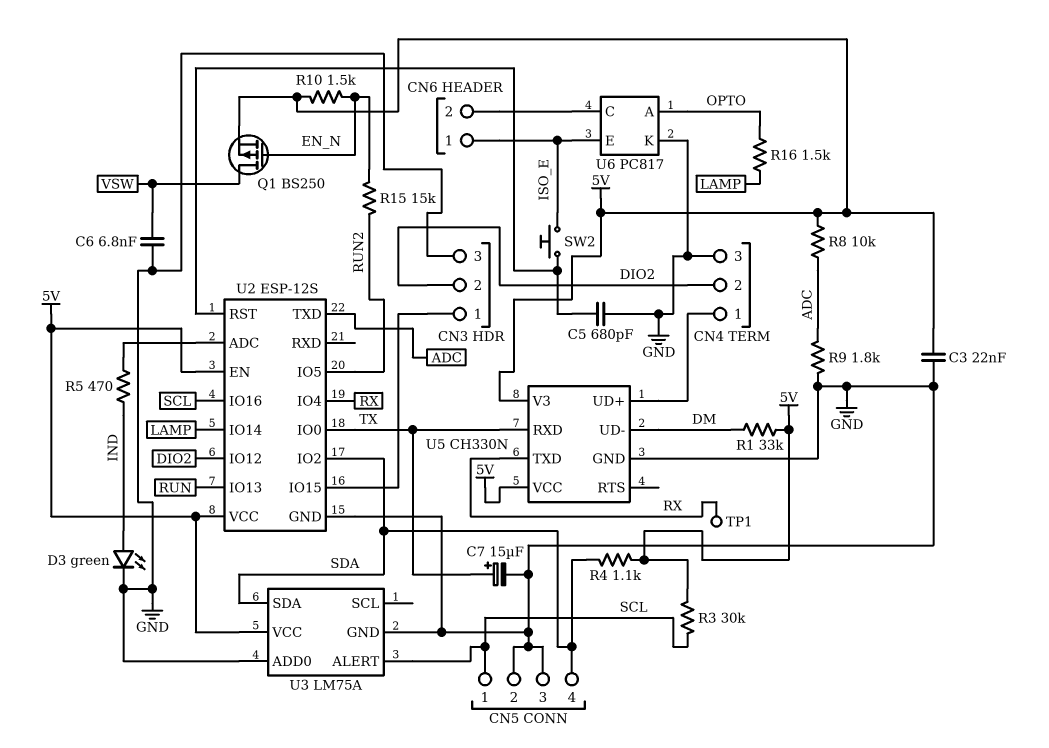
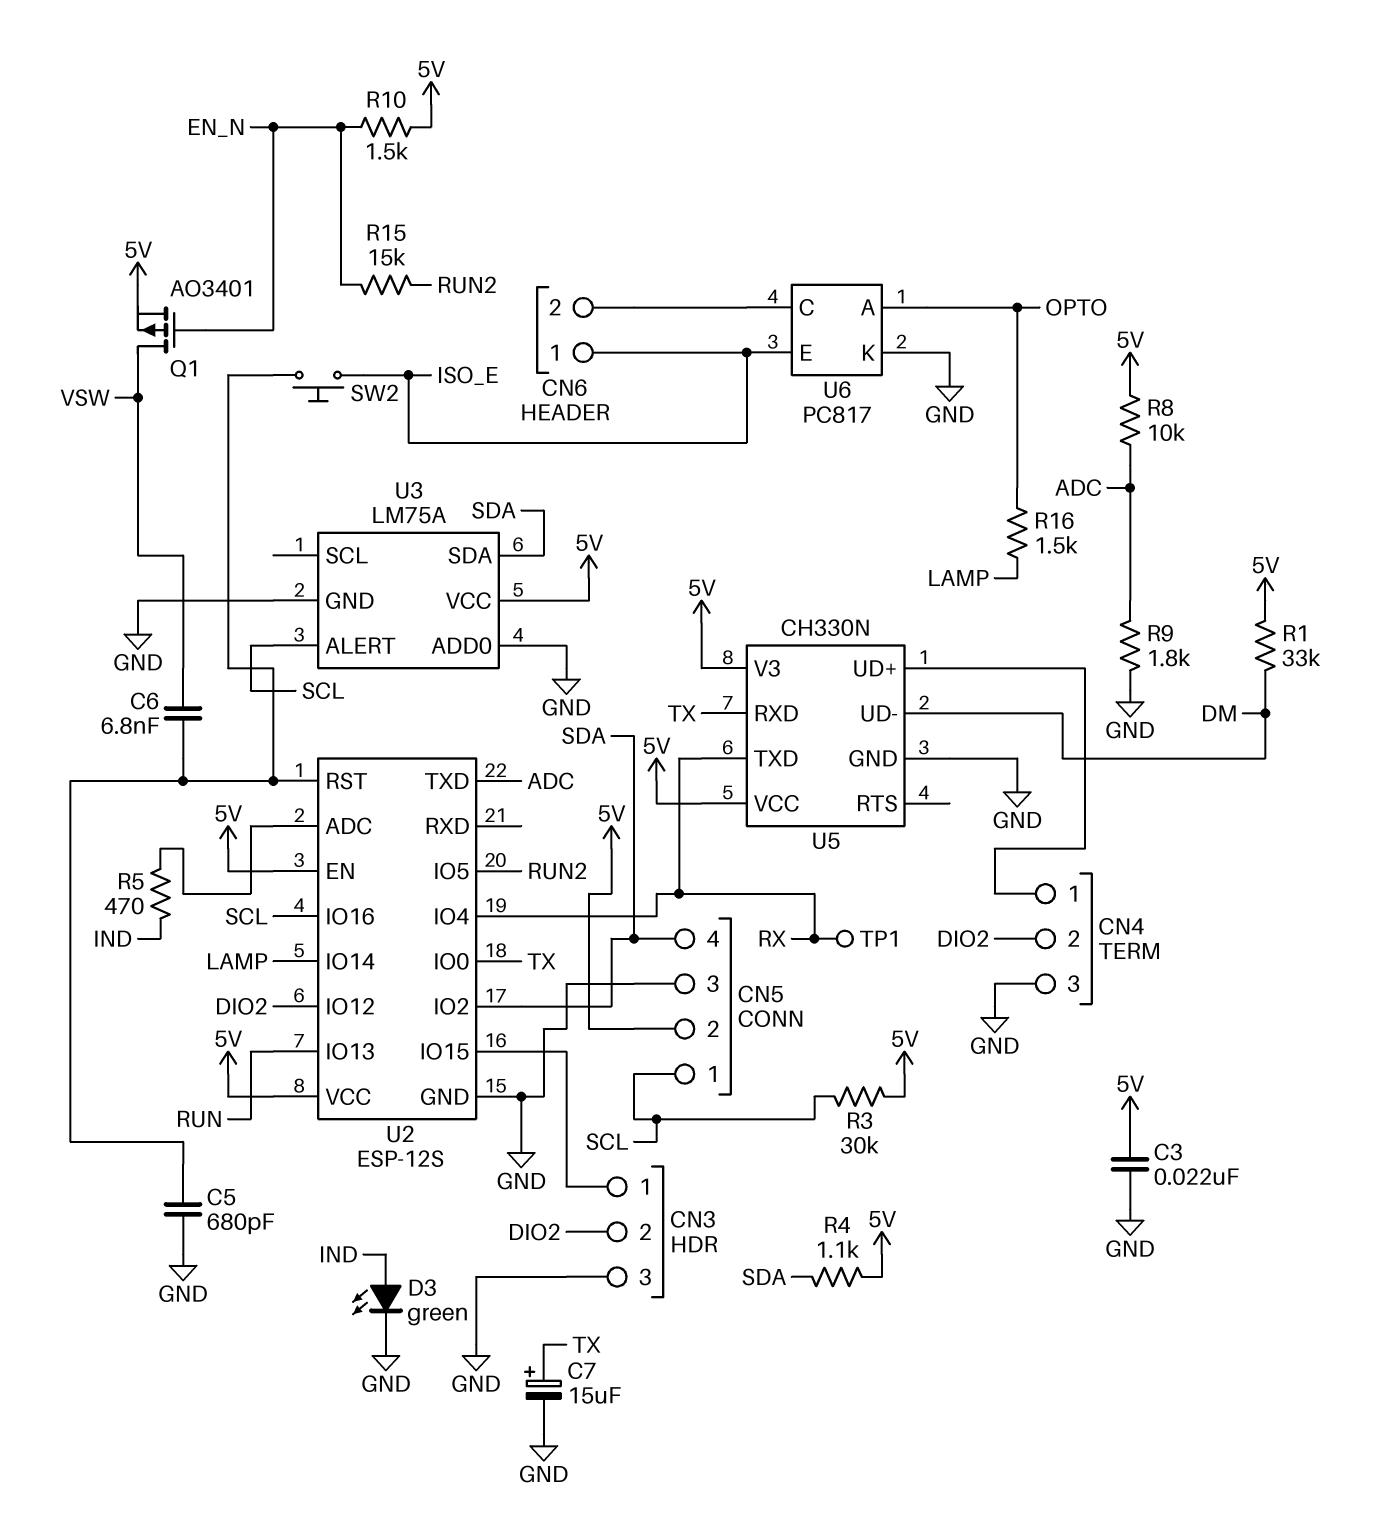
C6: 6.8nF (GND, VSW) -> 6.8nF (U2/RST, VSW)
CN5 pin 2: GND -> 5V
Q1: PMOS BS250 (G EN_N, D VSW, S 5V) -> PMOS AO3401 (G EN_N, D VSW, S 5V)

